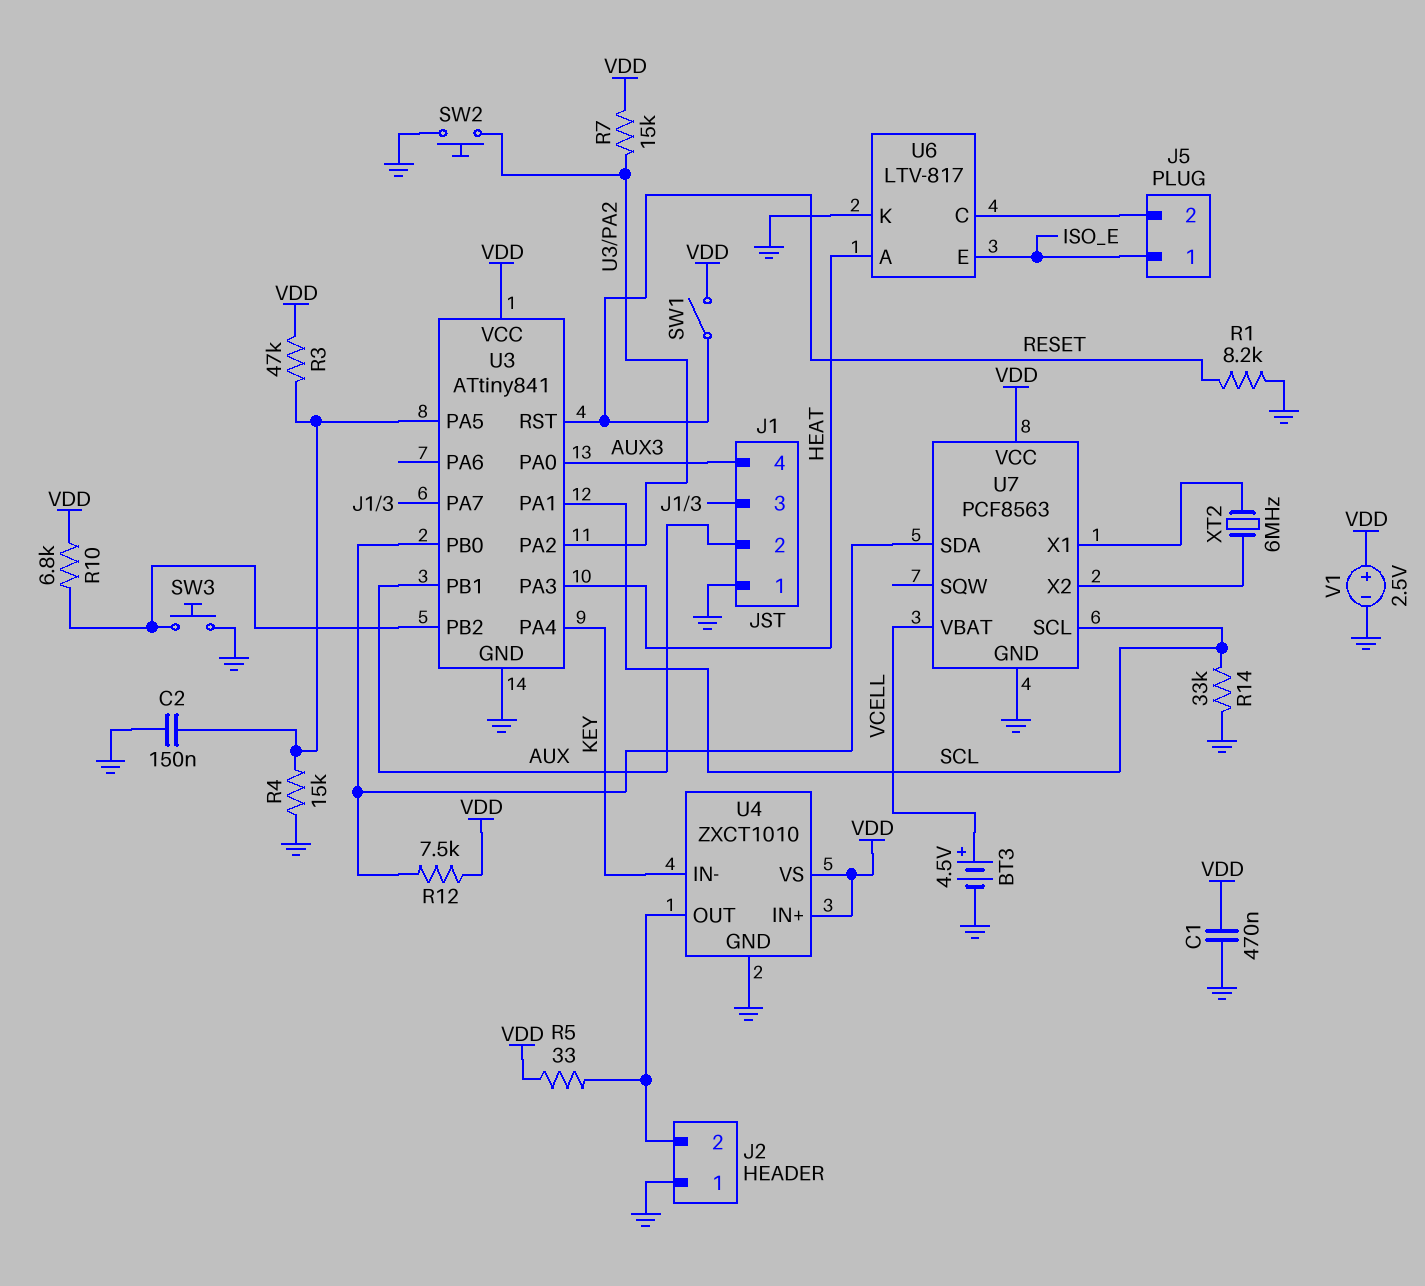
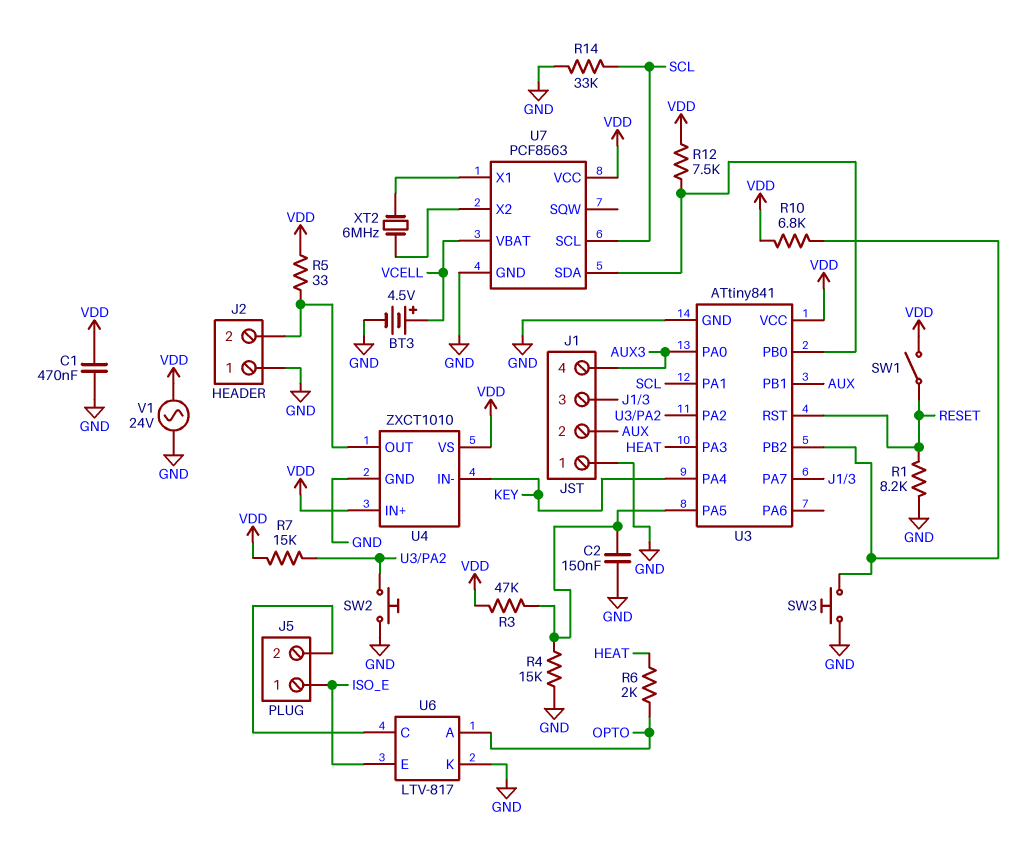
R6: none -> 2k (HEAT, OPTO)
U6 pin A: HEAT -> OPTO
V1: 2.5V (plus VDD, minus GND) -> AC 24V (GND, VDD)

